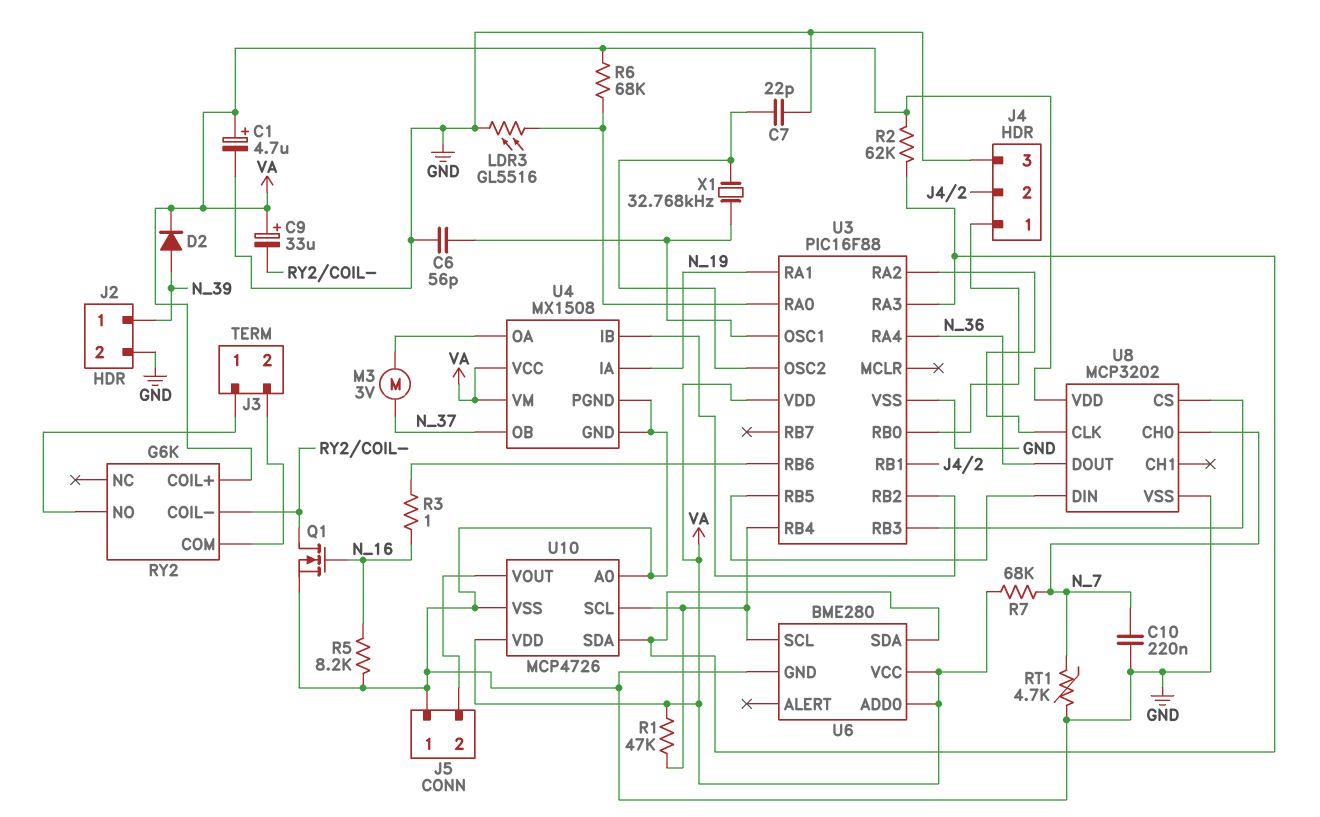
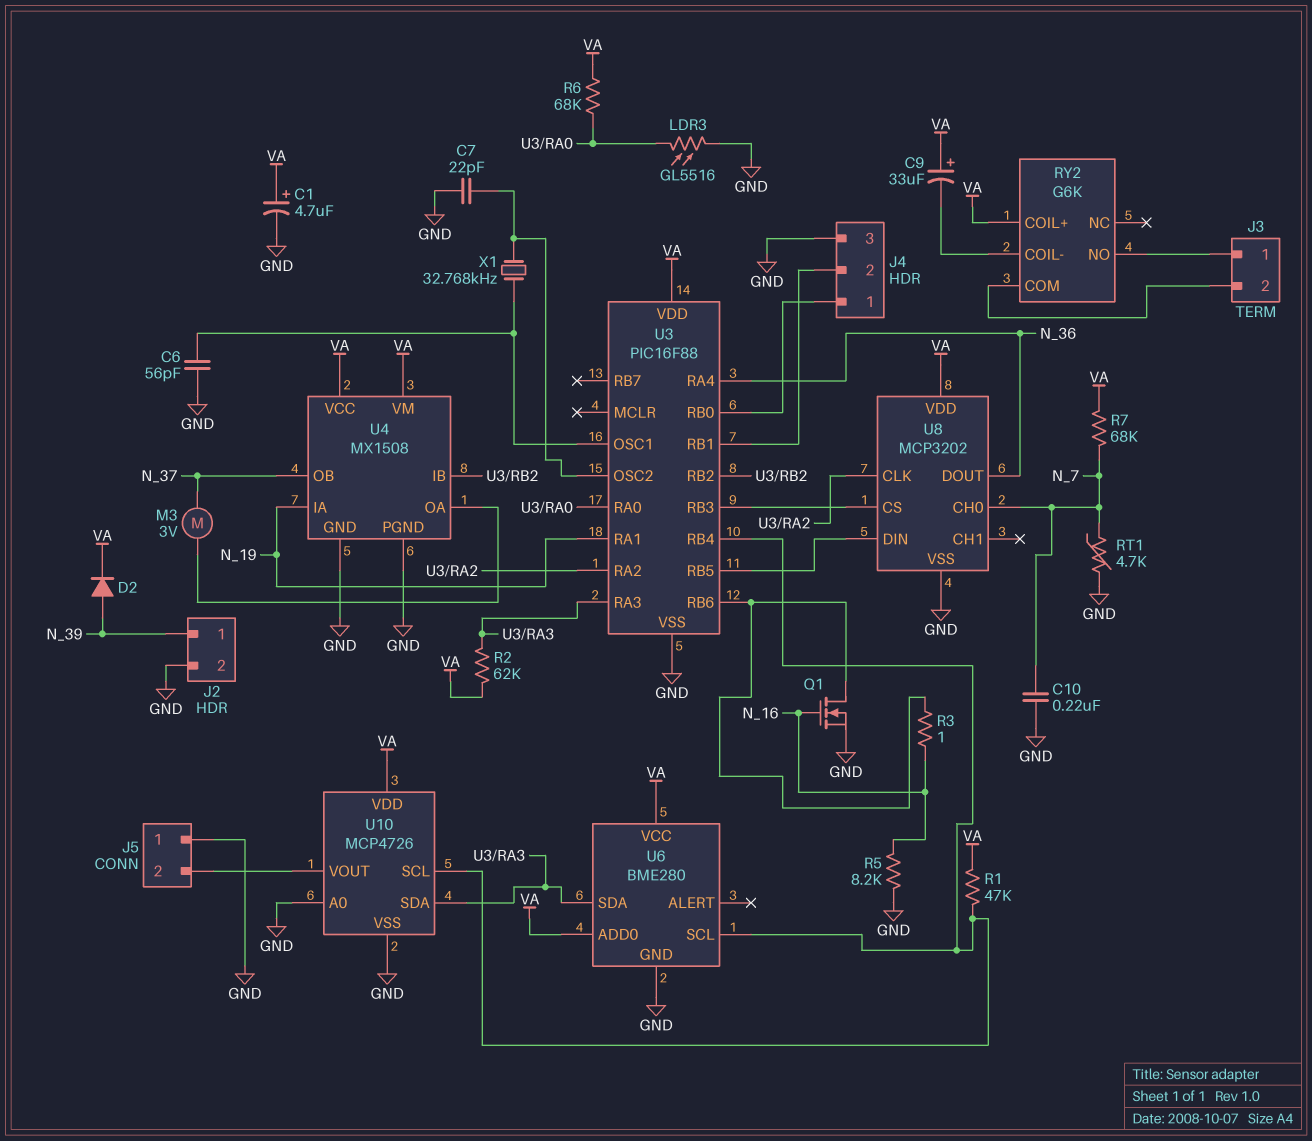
Q1: NMOS (G N_16, D RY2/COIL-, S GND) -> NMOS (G N_16, D U3/RB6, S GND)

